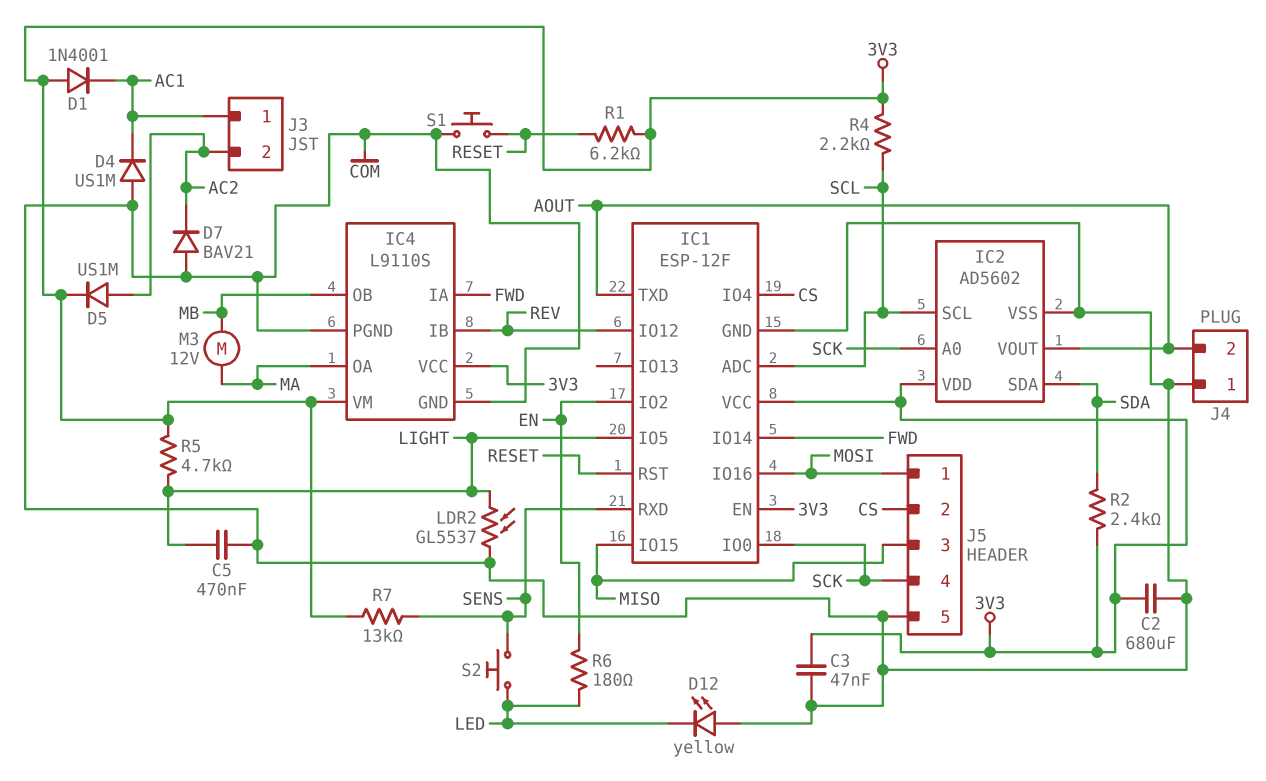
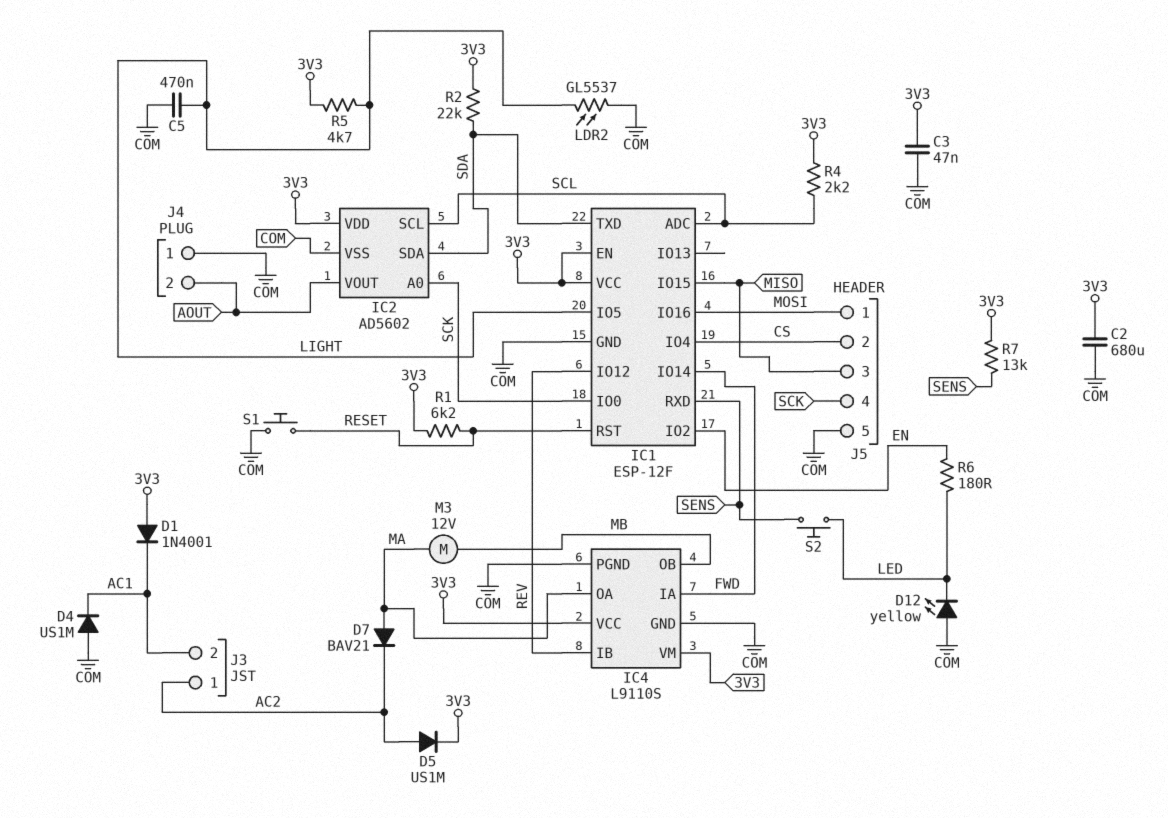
D7: diode BAV21 (A COM, K AC2) -> diode BAV21 (A MA, K AC2)
IC1 pin TXD: AOUT -> SDA
J3 pin 1: AC1 -> AC2
J3 pin 2: AC2 -> AC1
R2: 2.4k (3V3, SDA) -> 22k (3V3, SDA)

